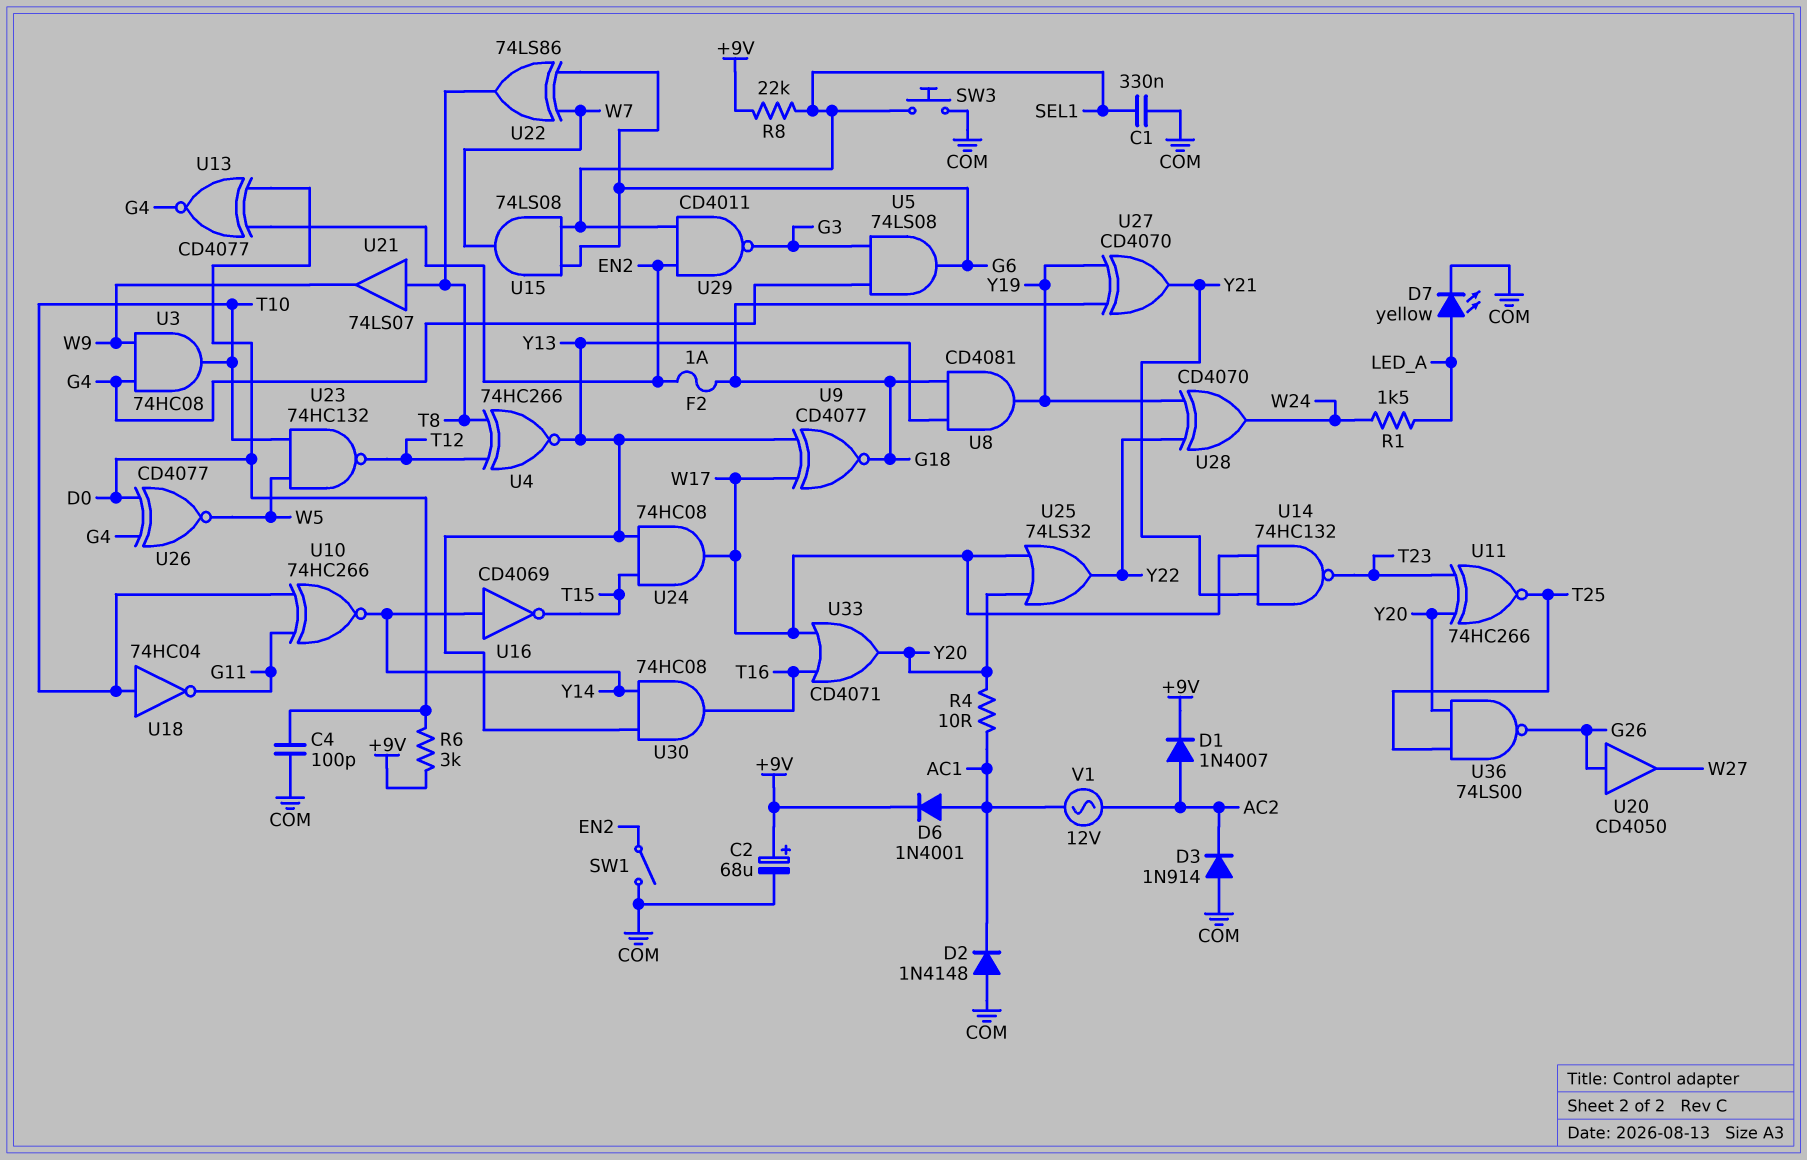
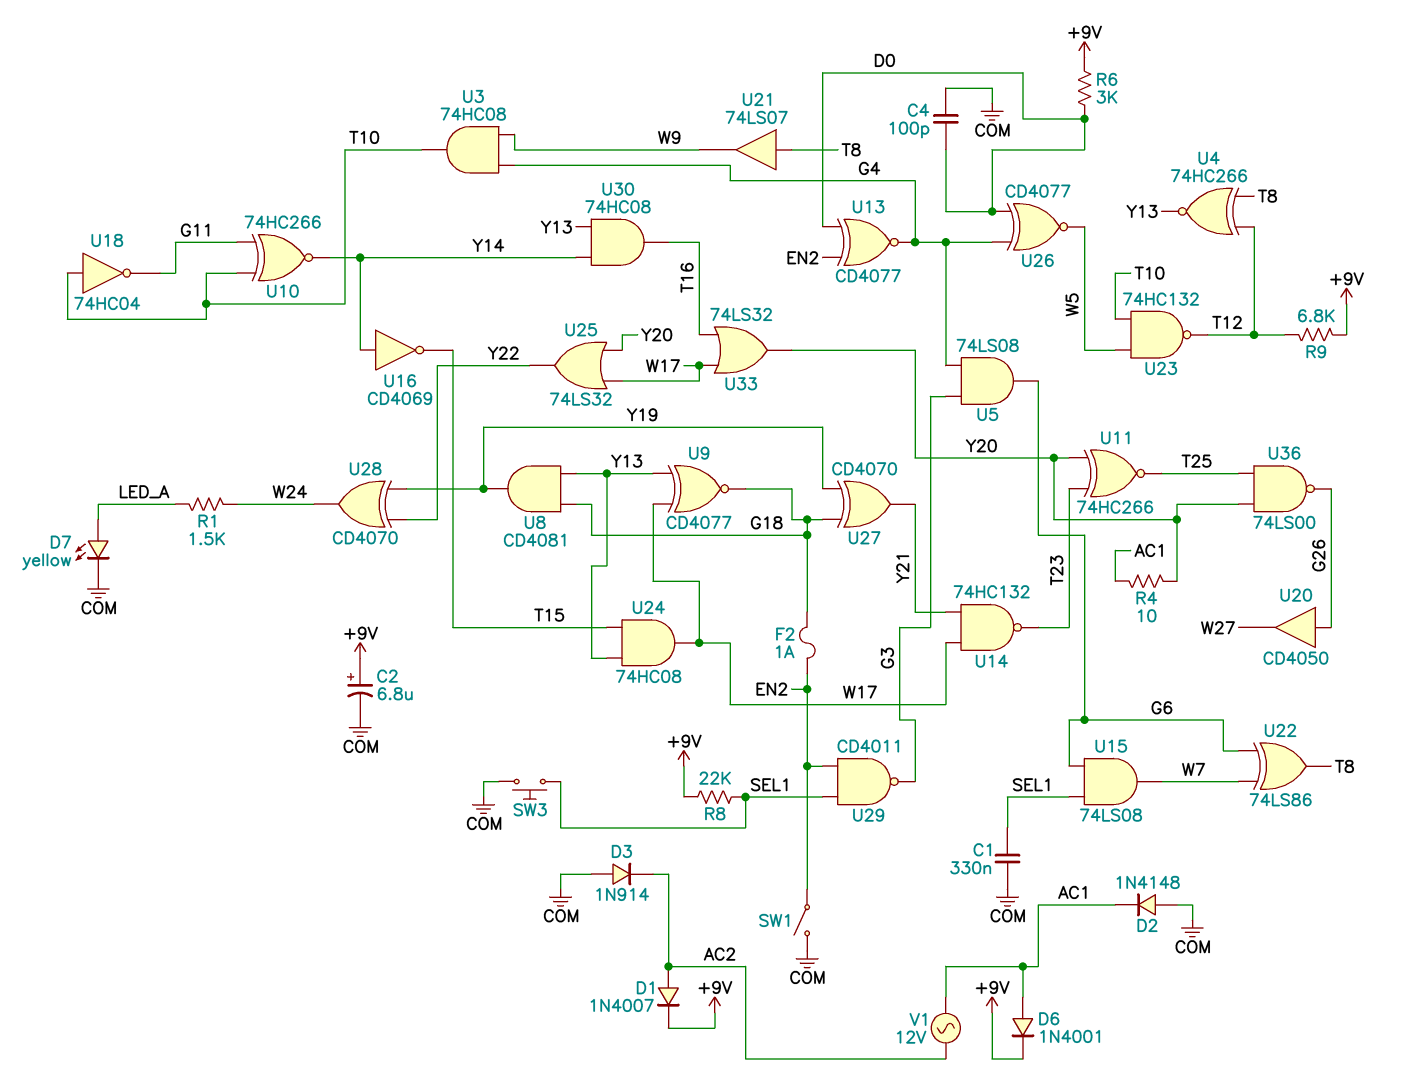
C2: 68uF (plus +9V, minus COM) -> 6.8uF (plus +9V, minus COM)
R9: none -> 6.8k (+9V, T12)
U33: OR CD4071 (in T16, in W17, out Y20) -> OR 74LS32 (in T16, in W17, out Y20)

